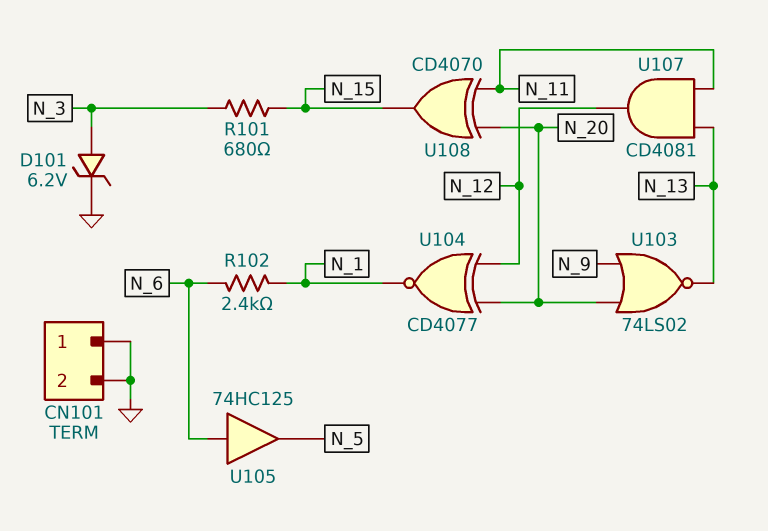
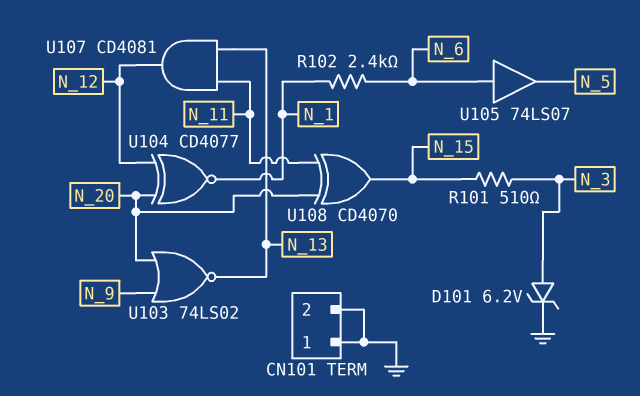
R101: 680 (N_3, N_15) -> 510 (N_3, N_15)
U105: buffer 74HC125 (in N_6, out N_5) -> buffer 74LS07 (in N_6, out N_5)

